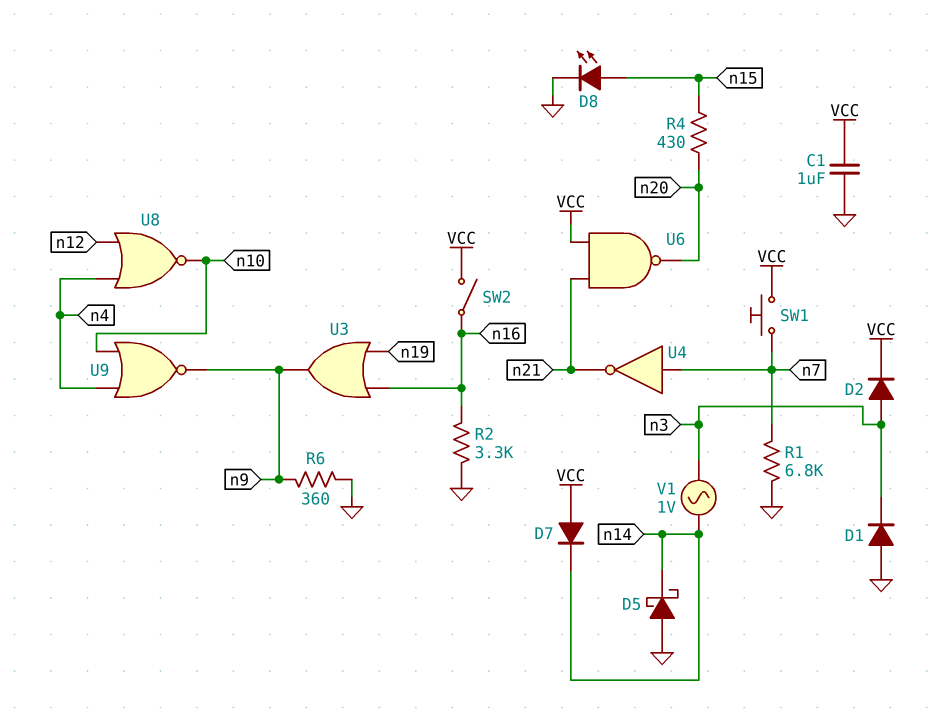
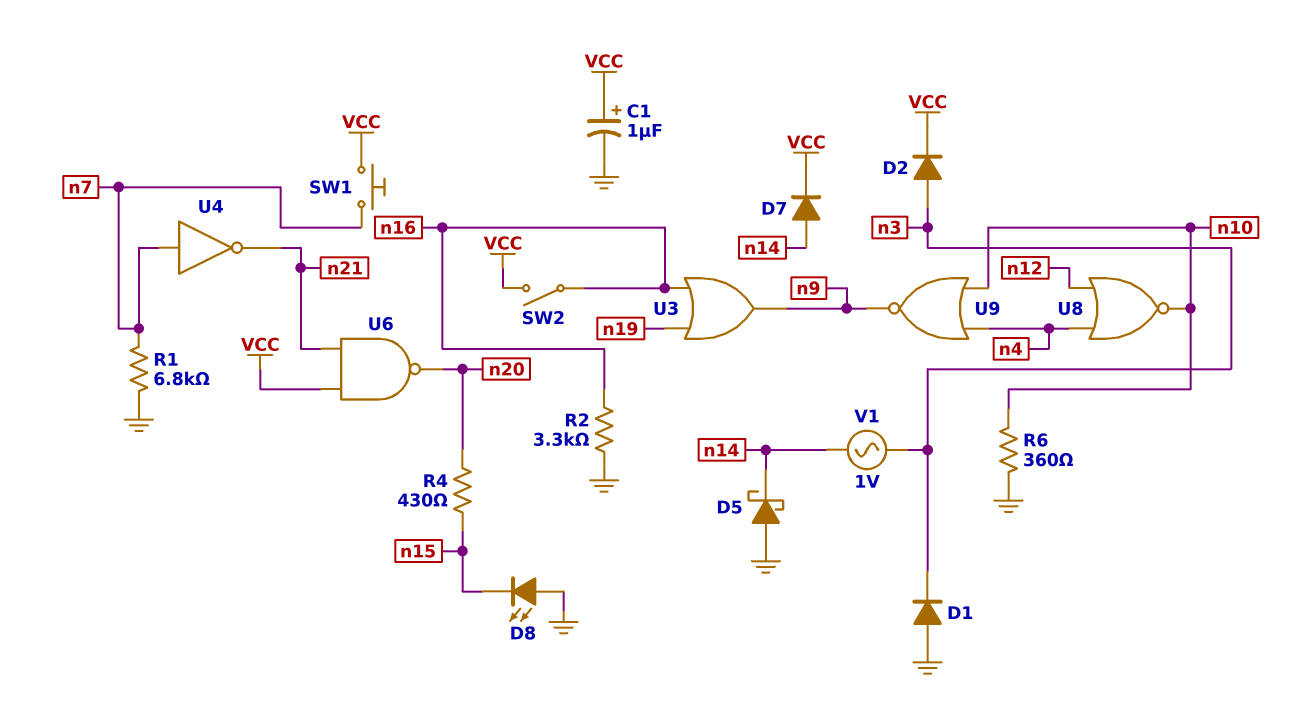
C1: 1uF (GND, VCC) -> 1uF (plus VCC, minus GND)
D7: diode (A VCC, K n14) -> diode (A n14, K VCC)
D8: LED (A n15, K GND) -> LED (A GND, K n15)
R6: 360 (GND, n9) -> 360 (GND, n10)

